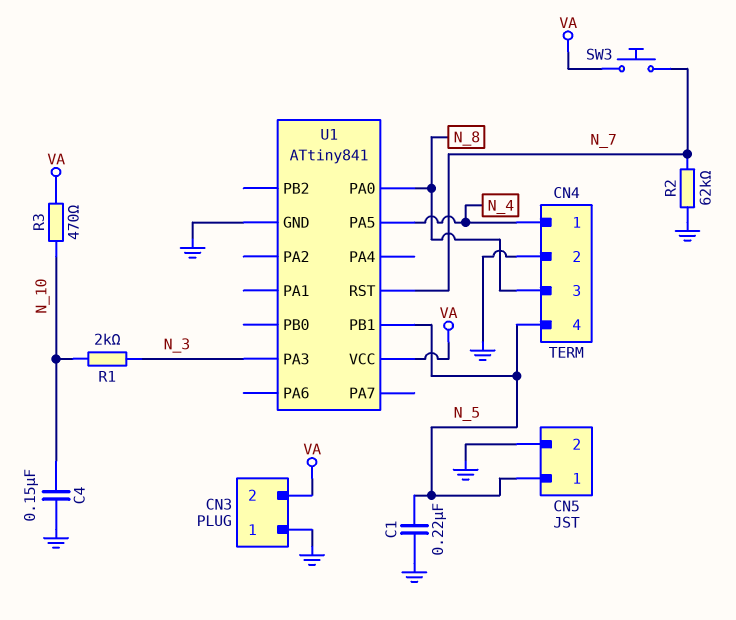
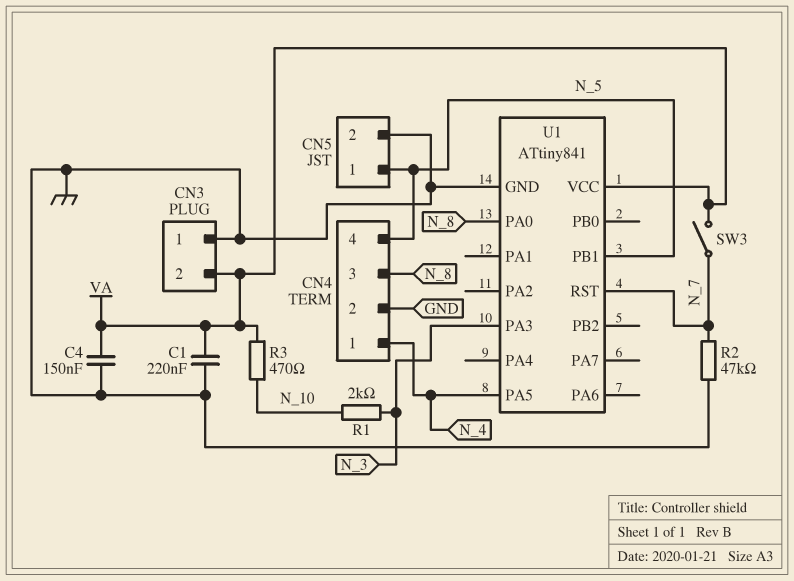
C1: 220nF (GND, N_5) -> 220nF (GND, VA)
C4: 150nF (GND, N_10) -> 150nF (GND, VA)
R2: 62k (GND, N_7) -> 47k (GND, N_7)
SW3: button (N_7, VA) -> switch (N_7, VA)

